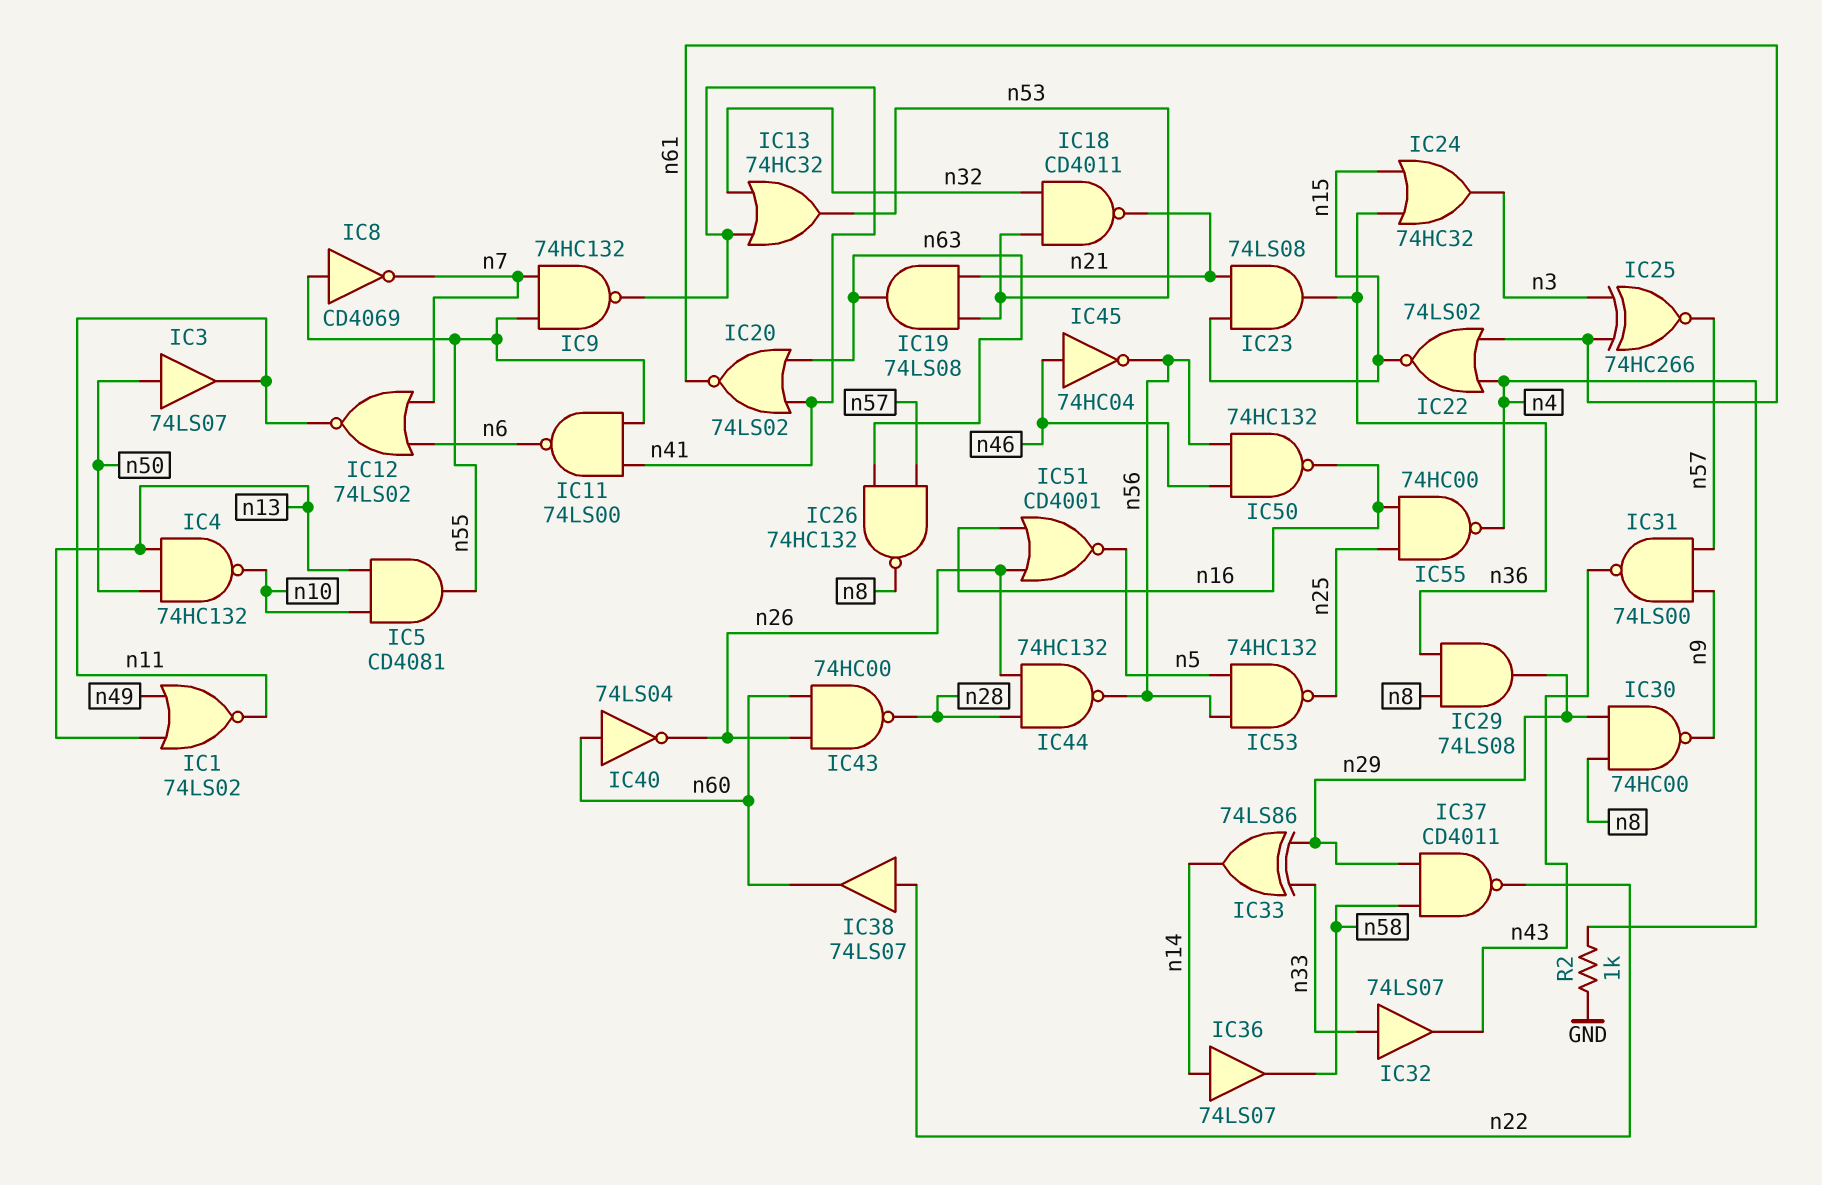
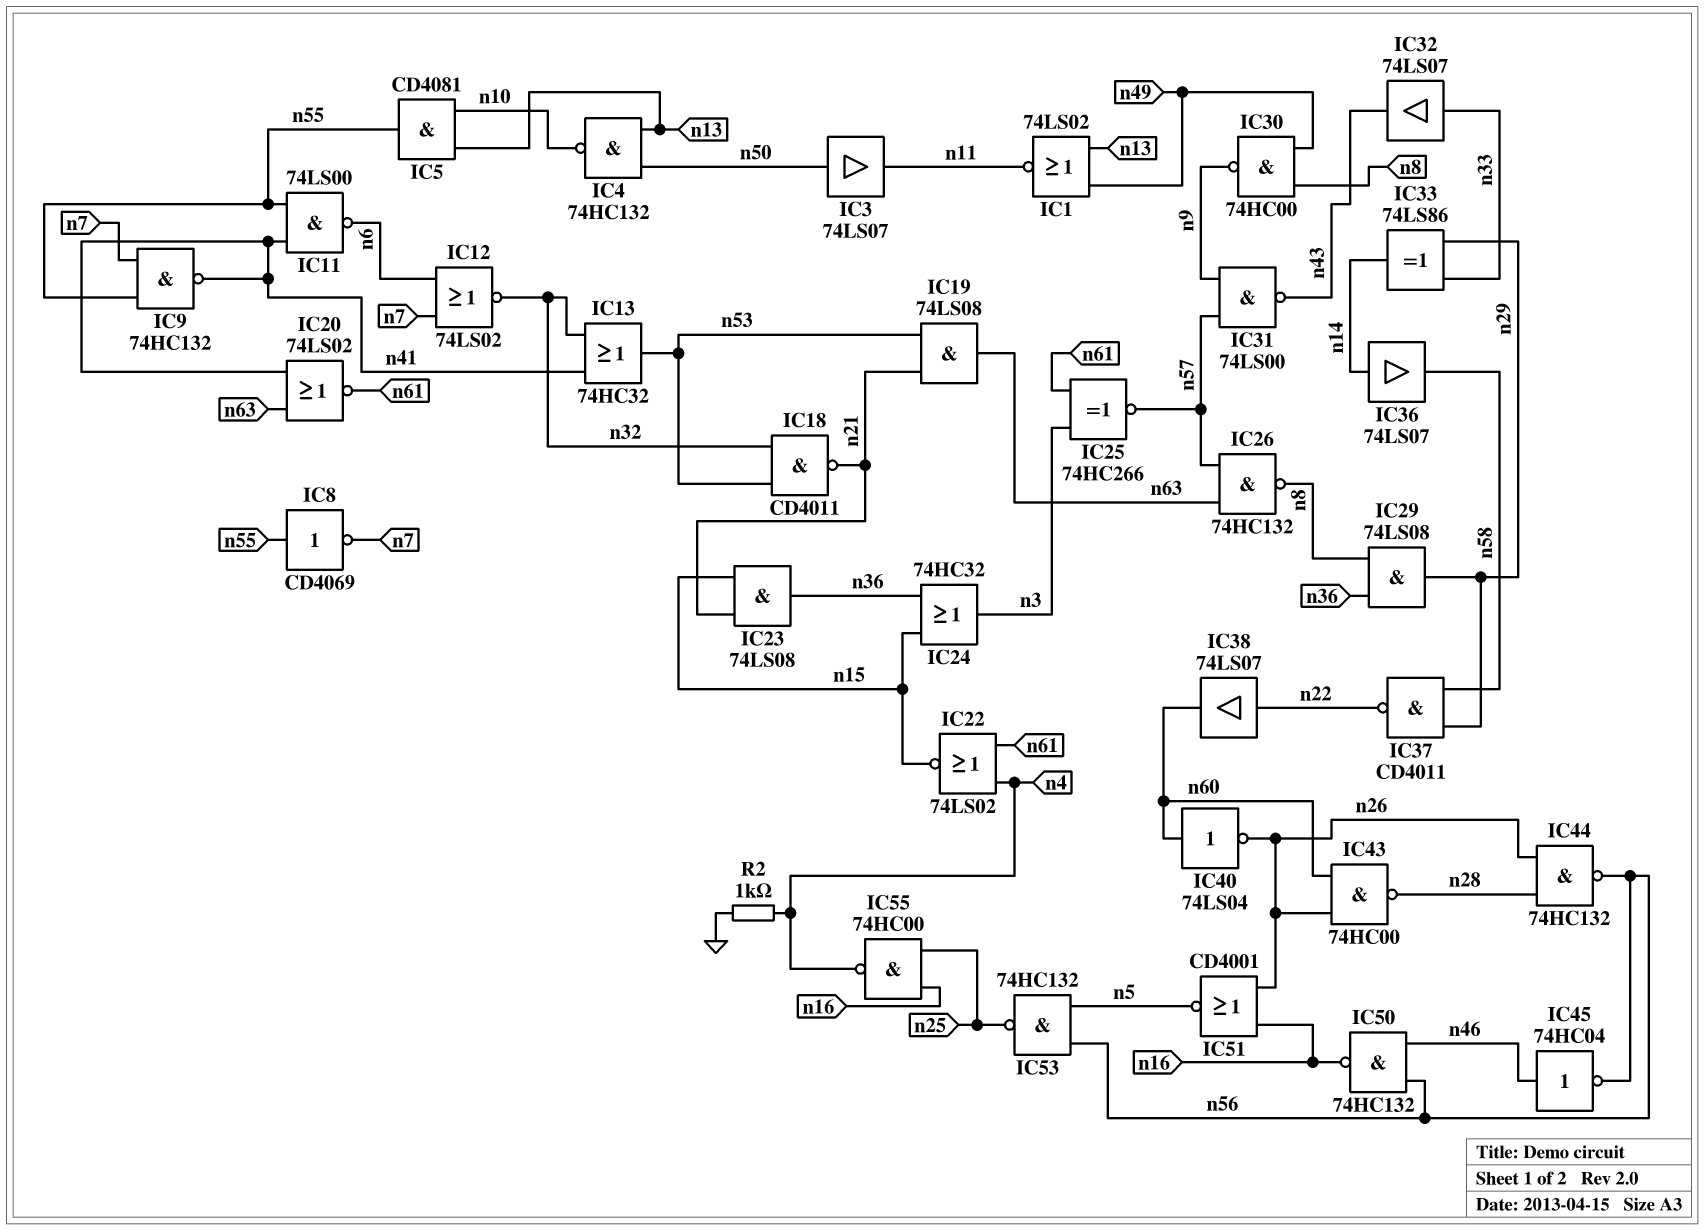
IC12: NOR 74LS02 (in n6, in n7, out n11) -> NOR 74LS02 (in n6, in n7, out n32)
IC30: NAND 74HC00 (in n8, in n29, out n9) -> NAND 74HC00 (in n8, in n49, out n9)

